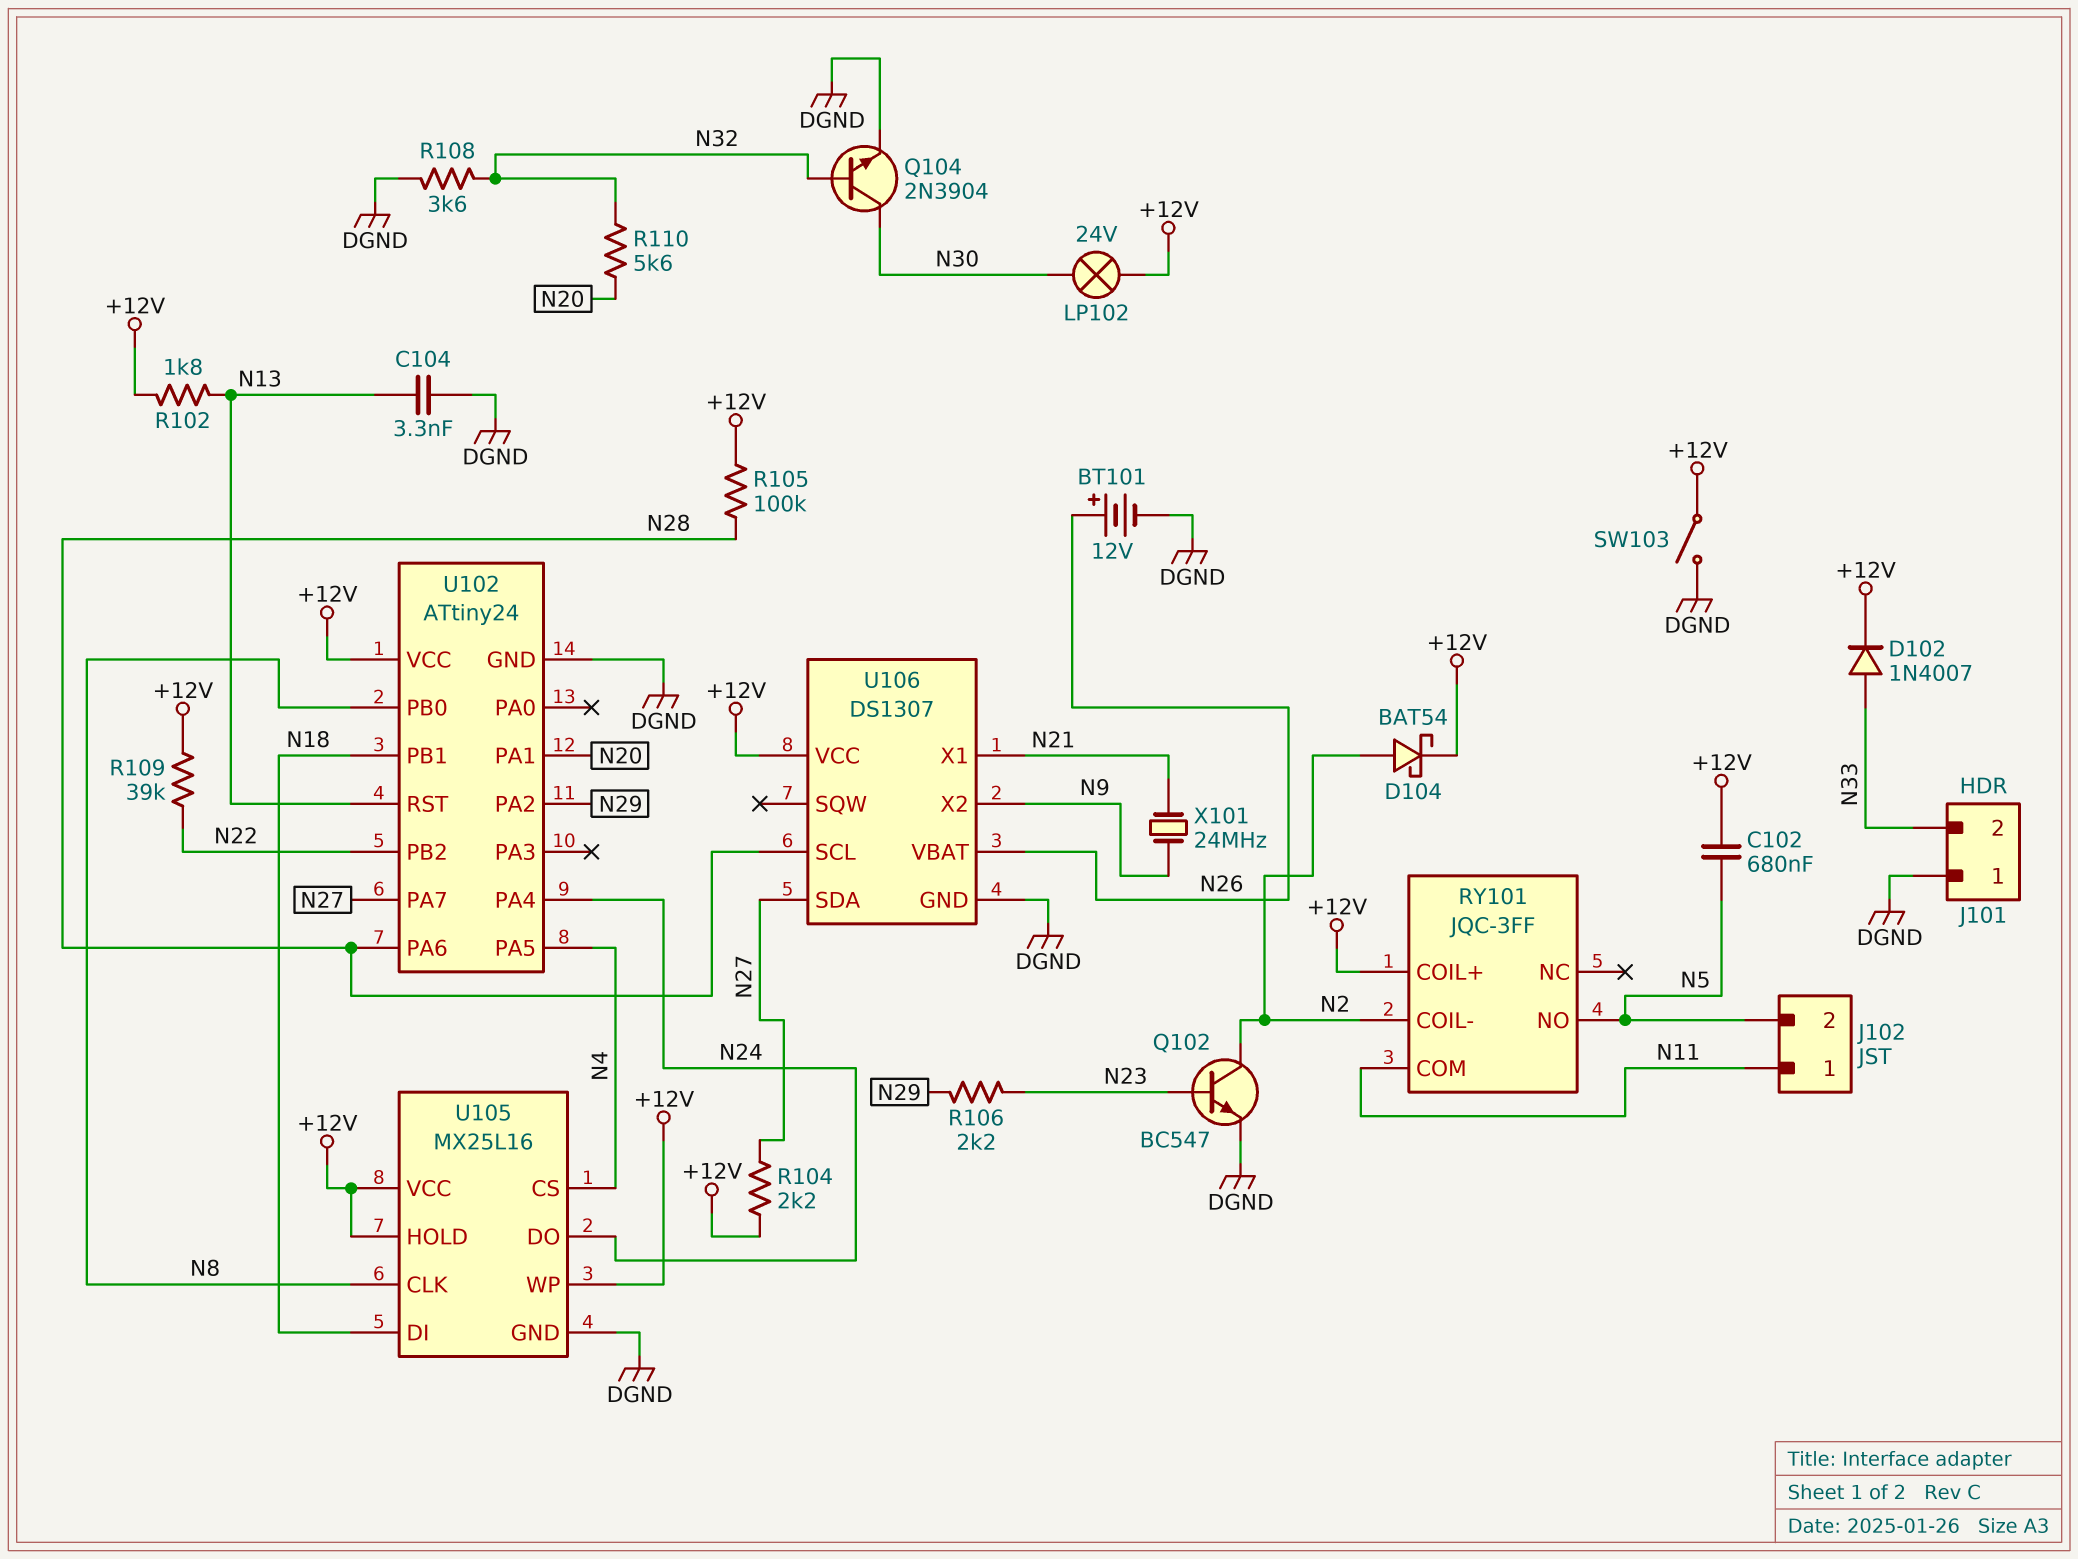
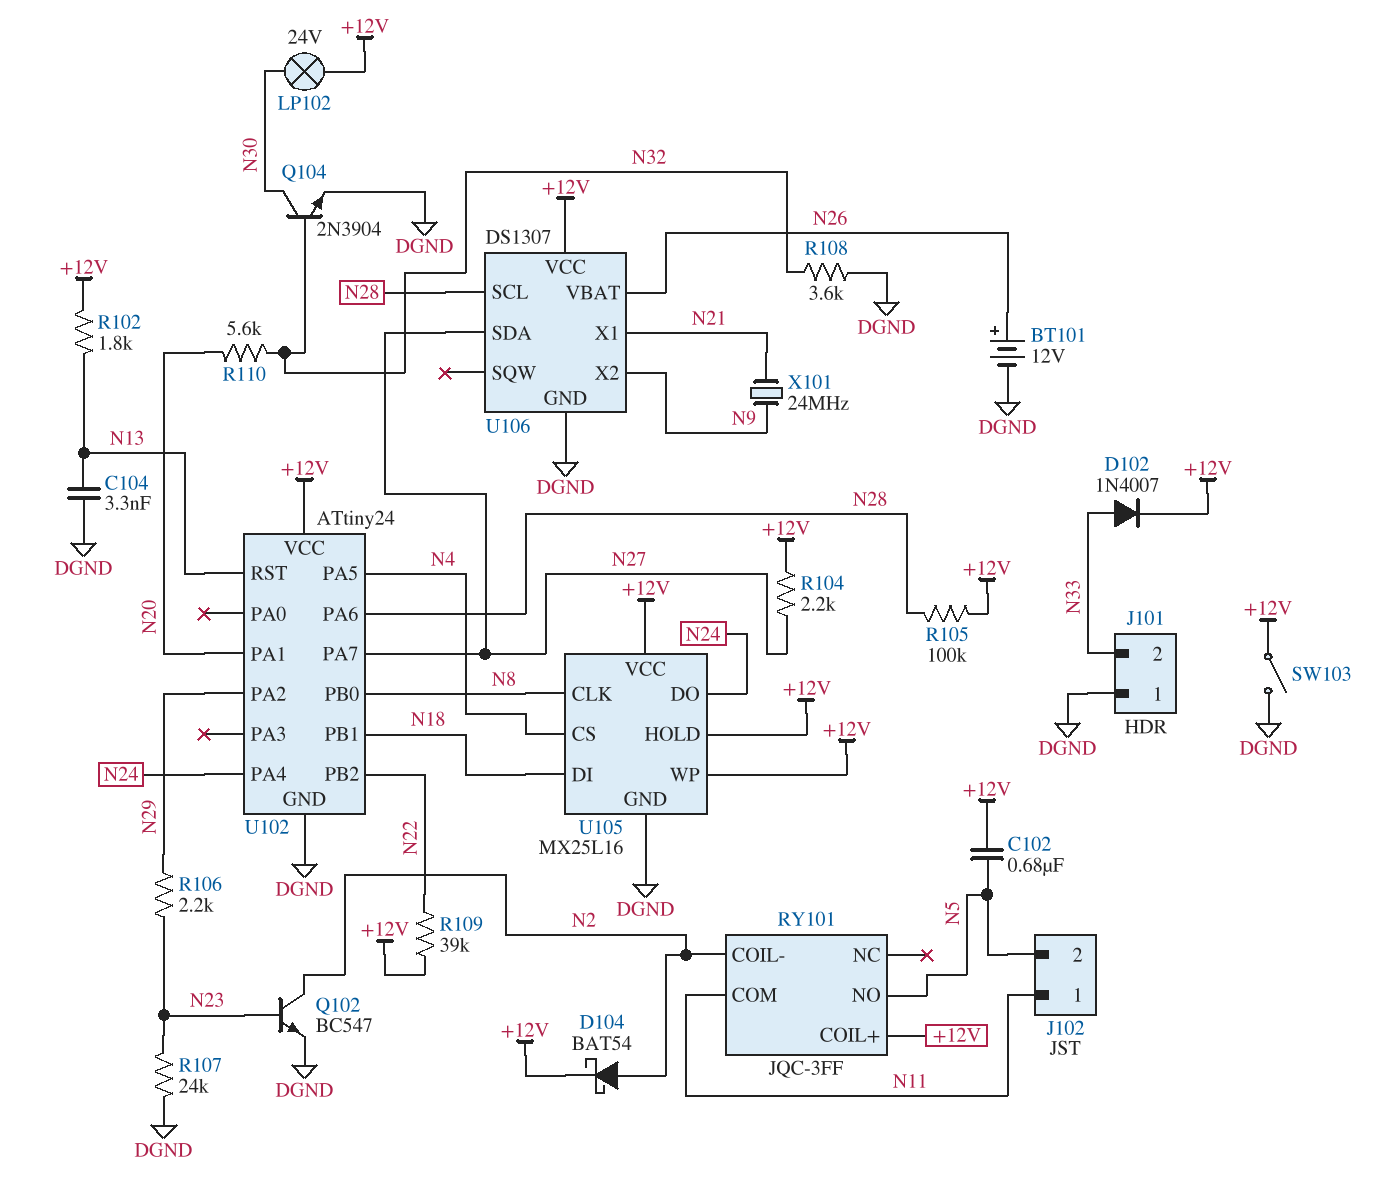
R107: none -> 24k (DGND, N23)

